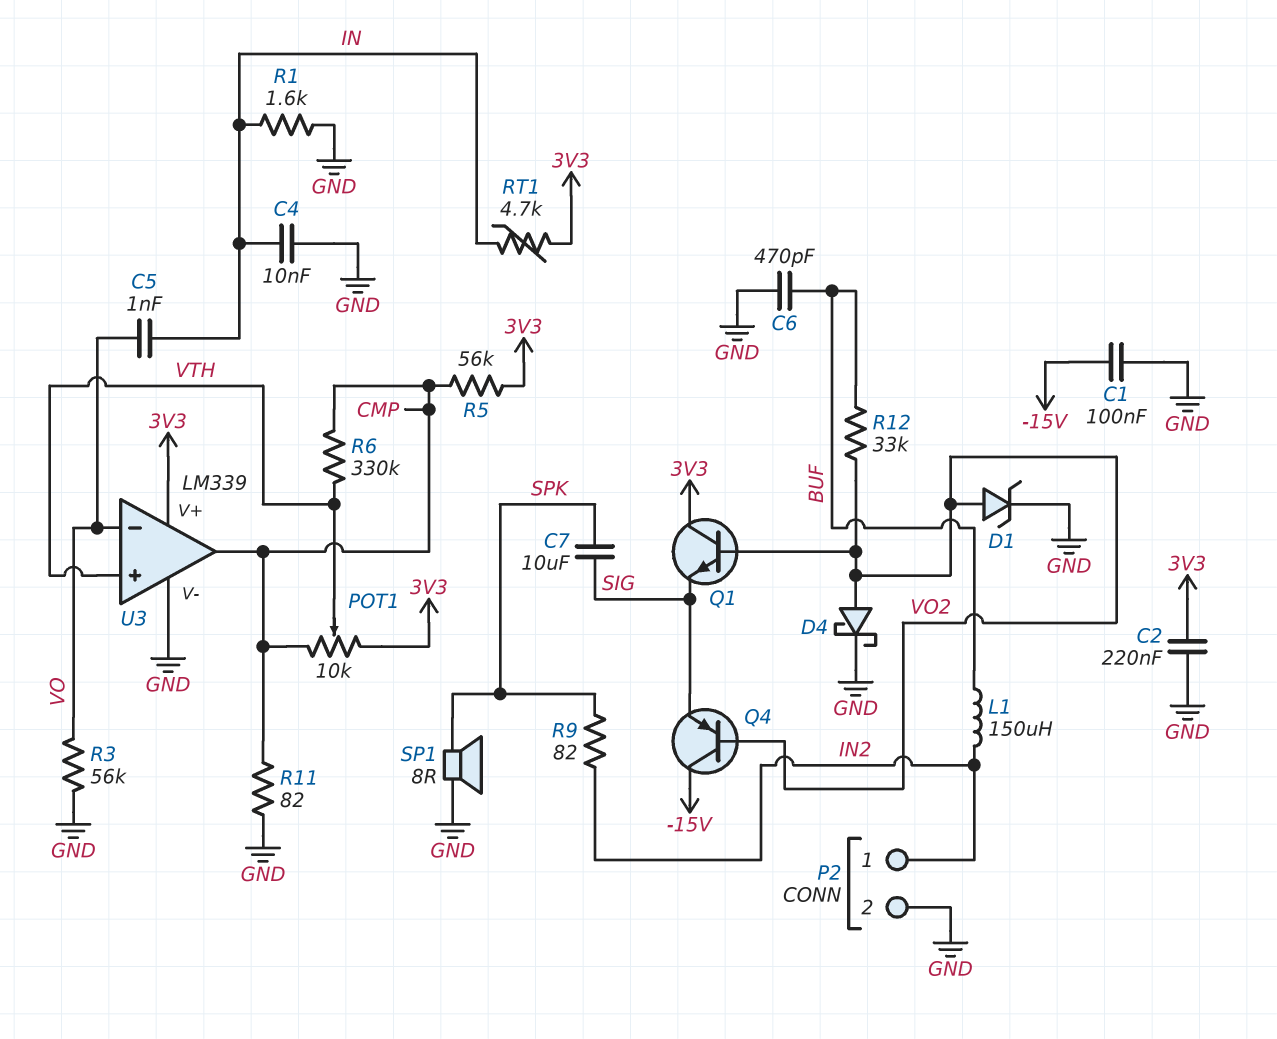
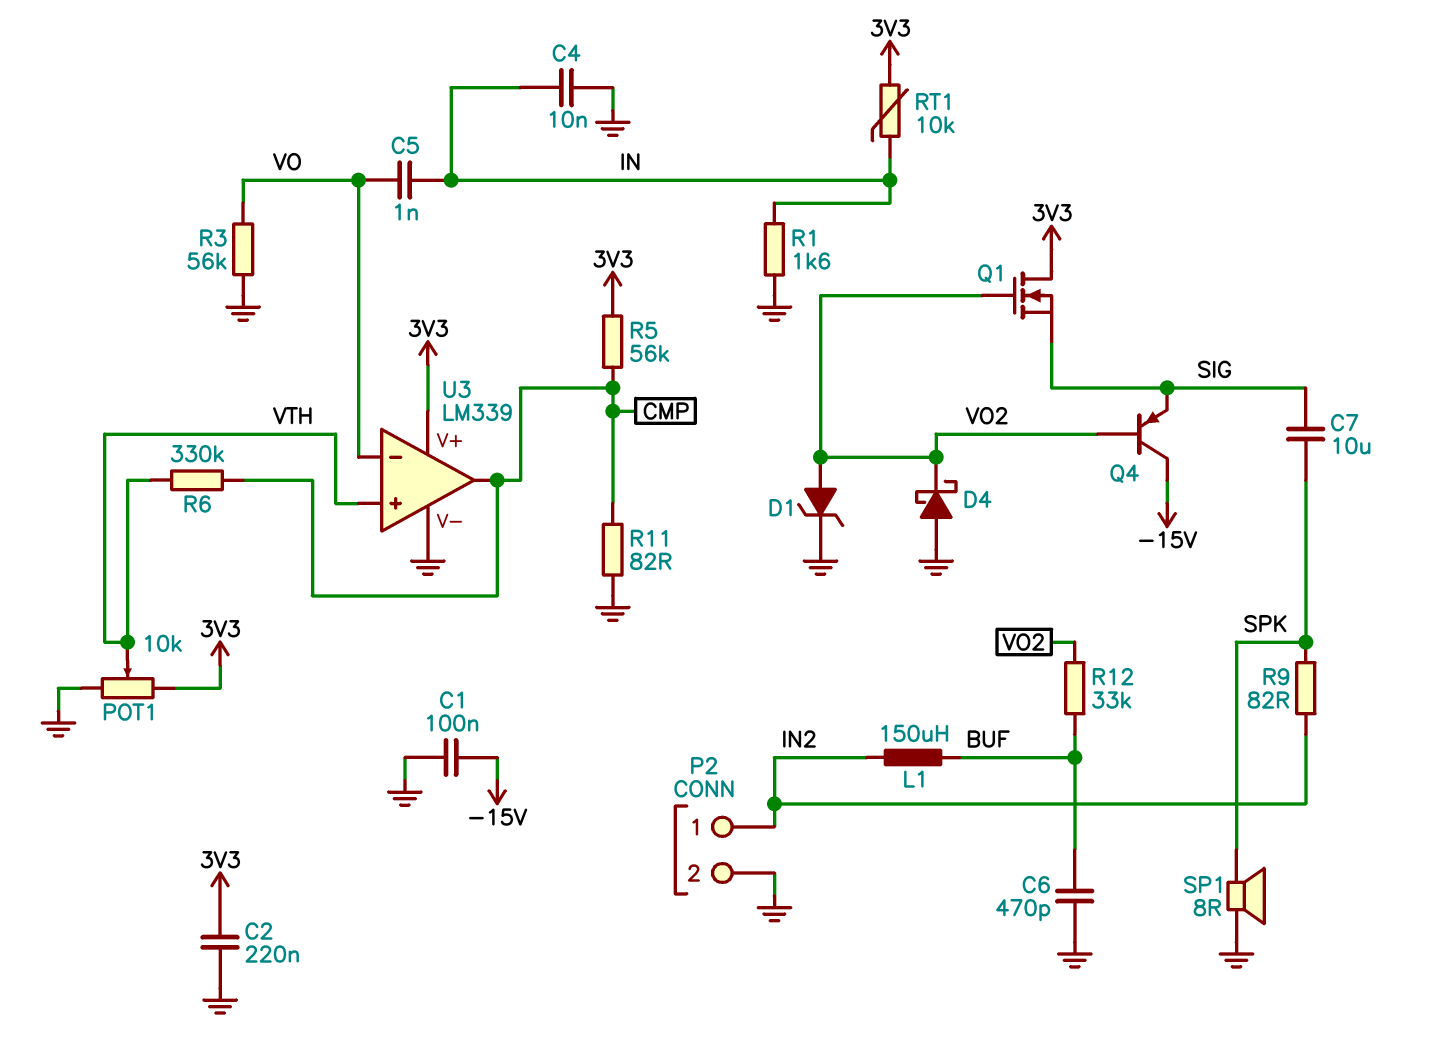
D4: schottky (A VO2, K GND) -> schottky (A GND, K VO2)
POT1: 10k (3V3, CMP, wiper VTH) -> 10k (3V3, GND, wiper VTH)
Q1: NPN (B VO2, C 3V3, E SIG) -> NMOS (G VO2, D 3V3, S SIG)
RT1: 4.7k (3V3, IN) -> 10k (3V3, IN)

